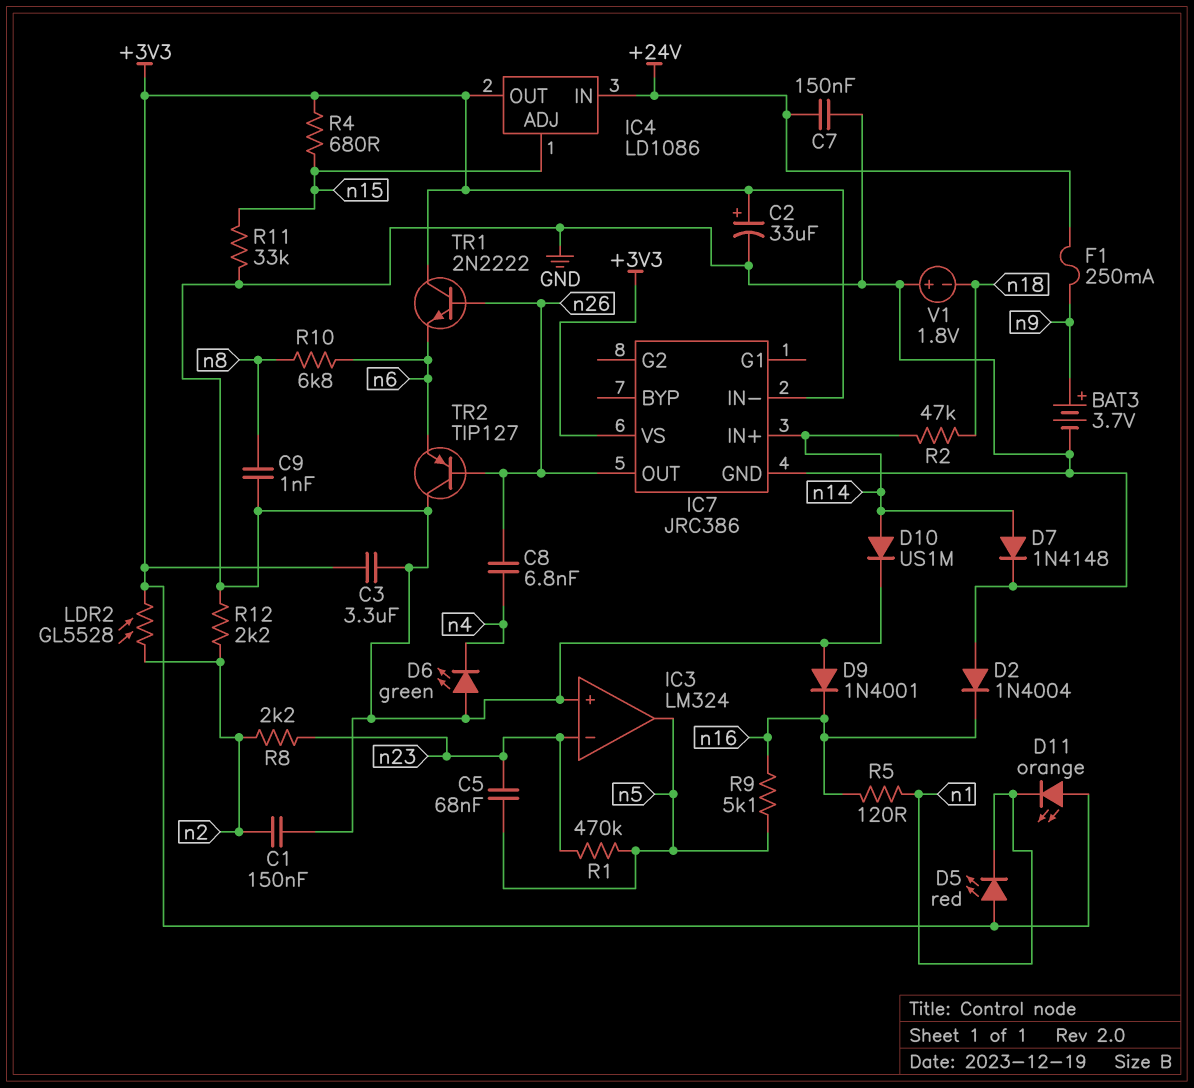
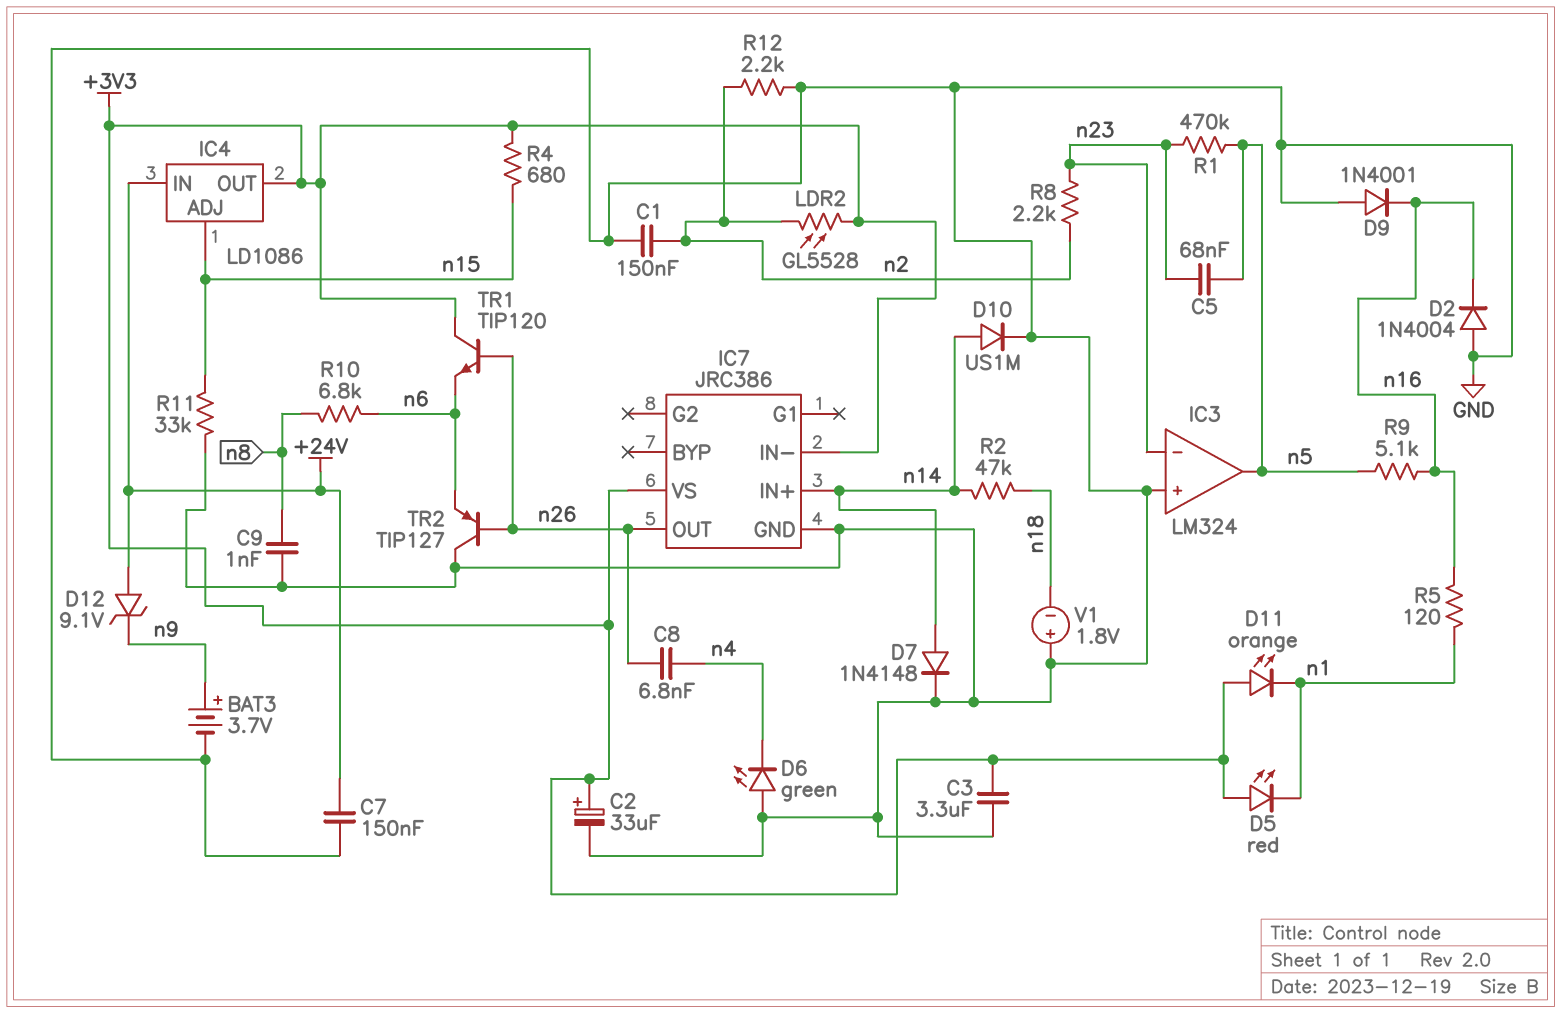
D12: none -> zener 9.1V (A +24V, K n9)
F1: 250mA (+24V, n9) -> none
TR1: NPN 2N2222 (B n26, C +3V3, E n6) -> NPN TIP120 (B n26, C +3V3, E n6)

